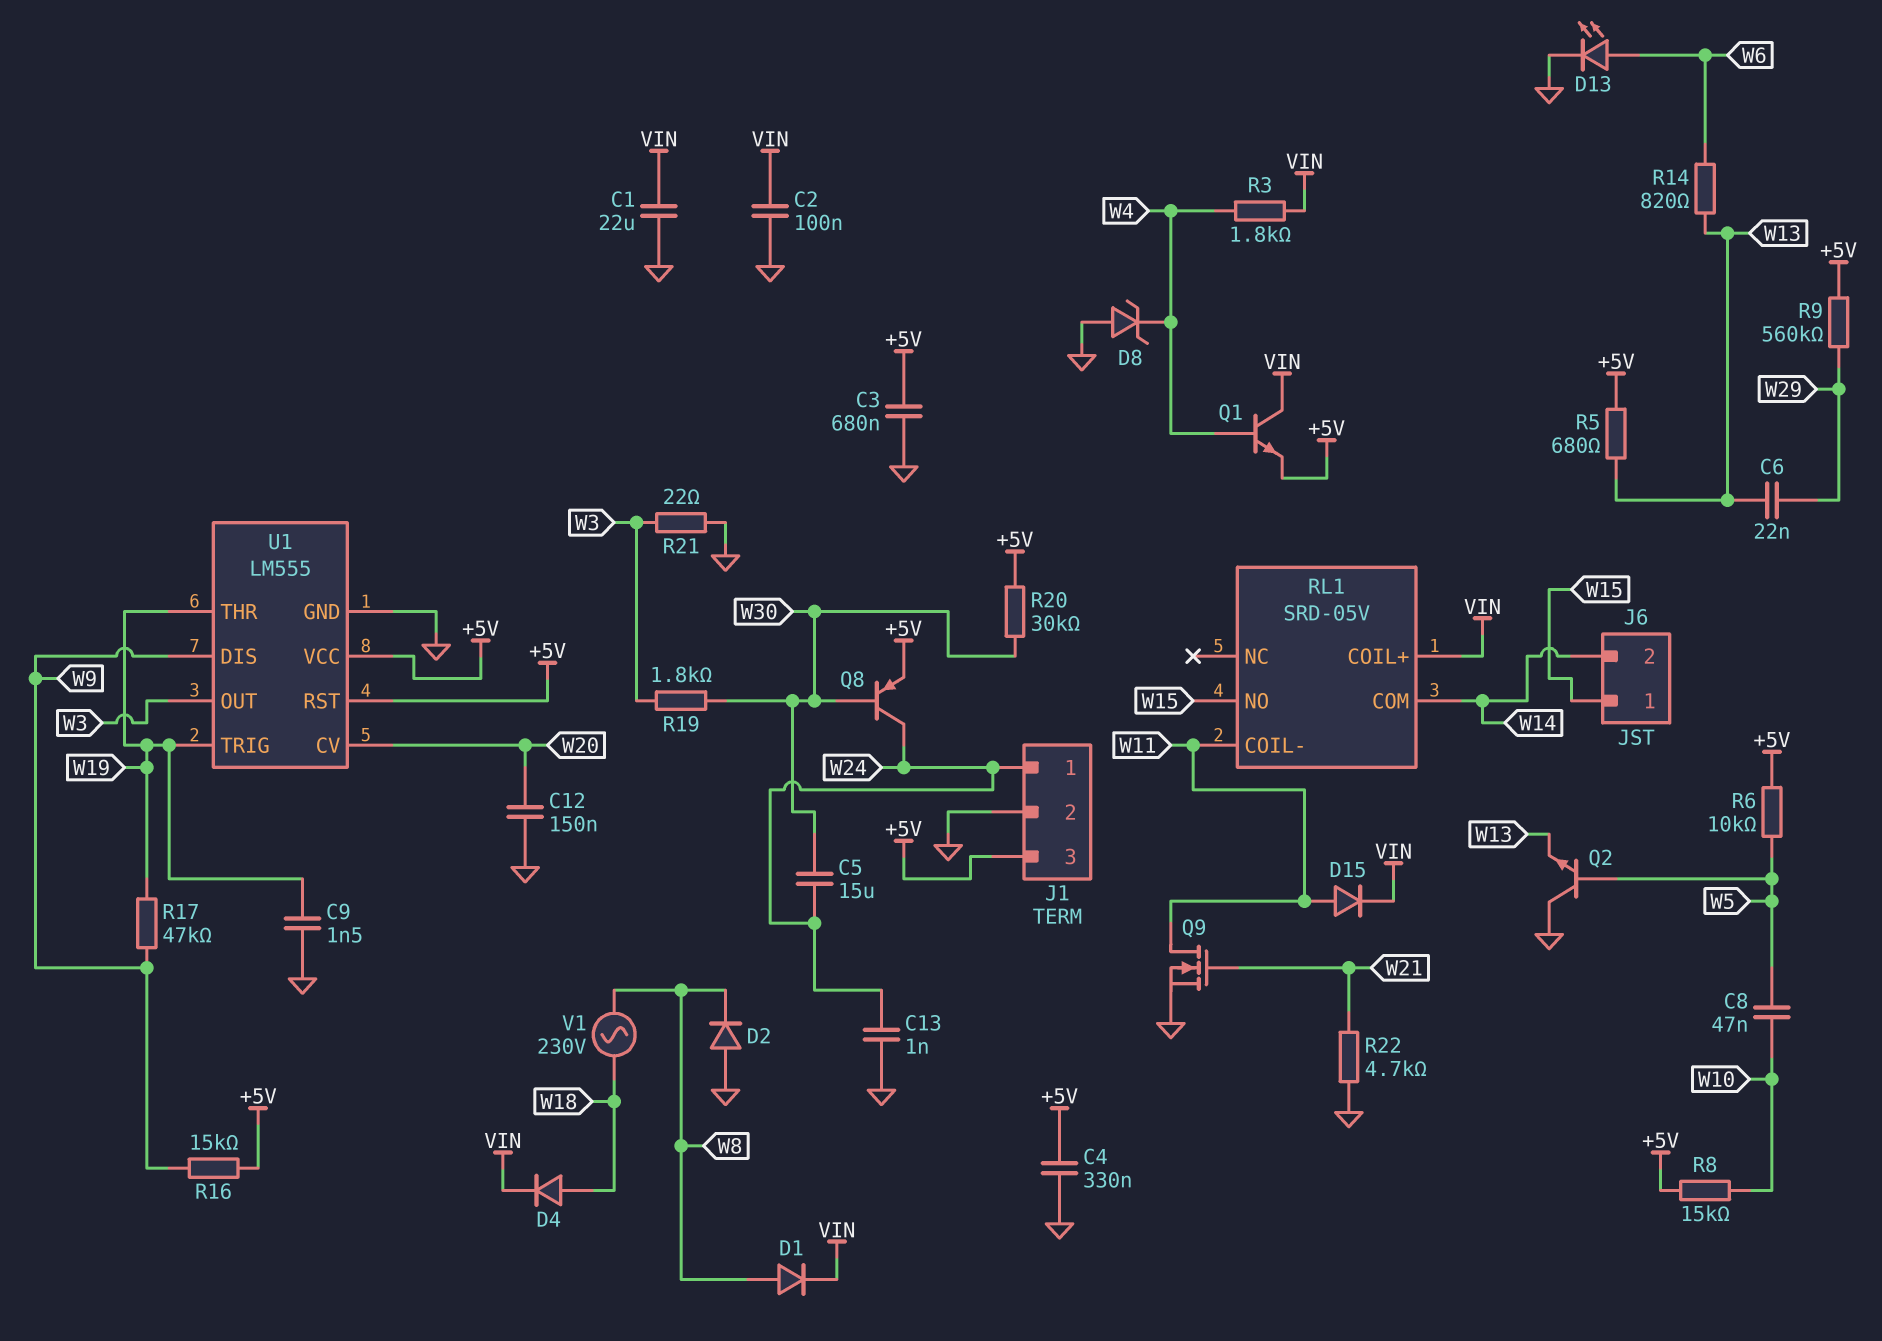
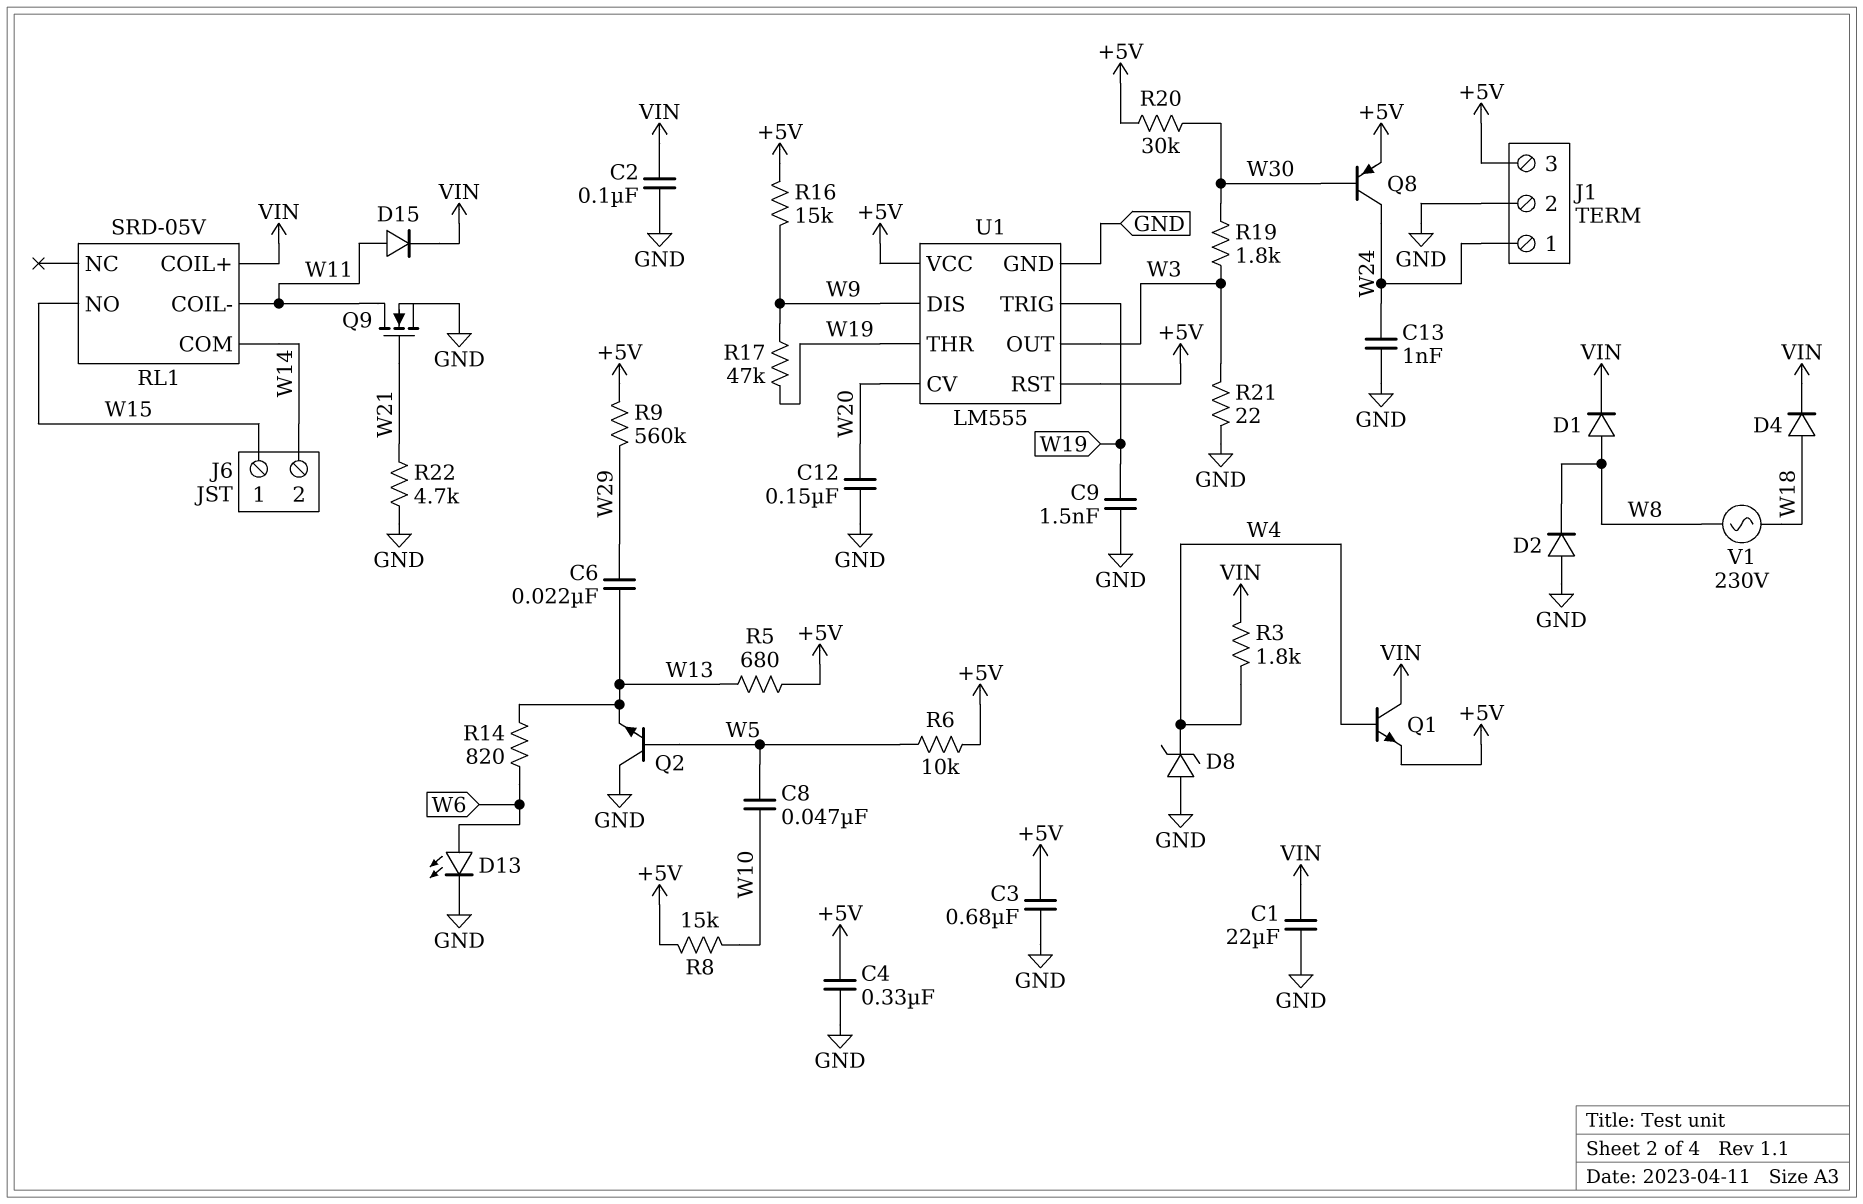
C5: 15uF (W24, W30) -> none

